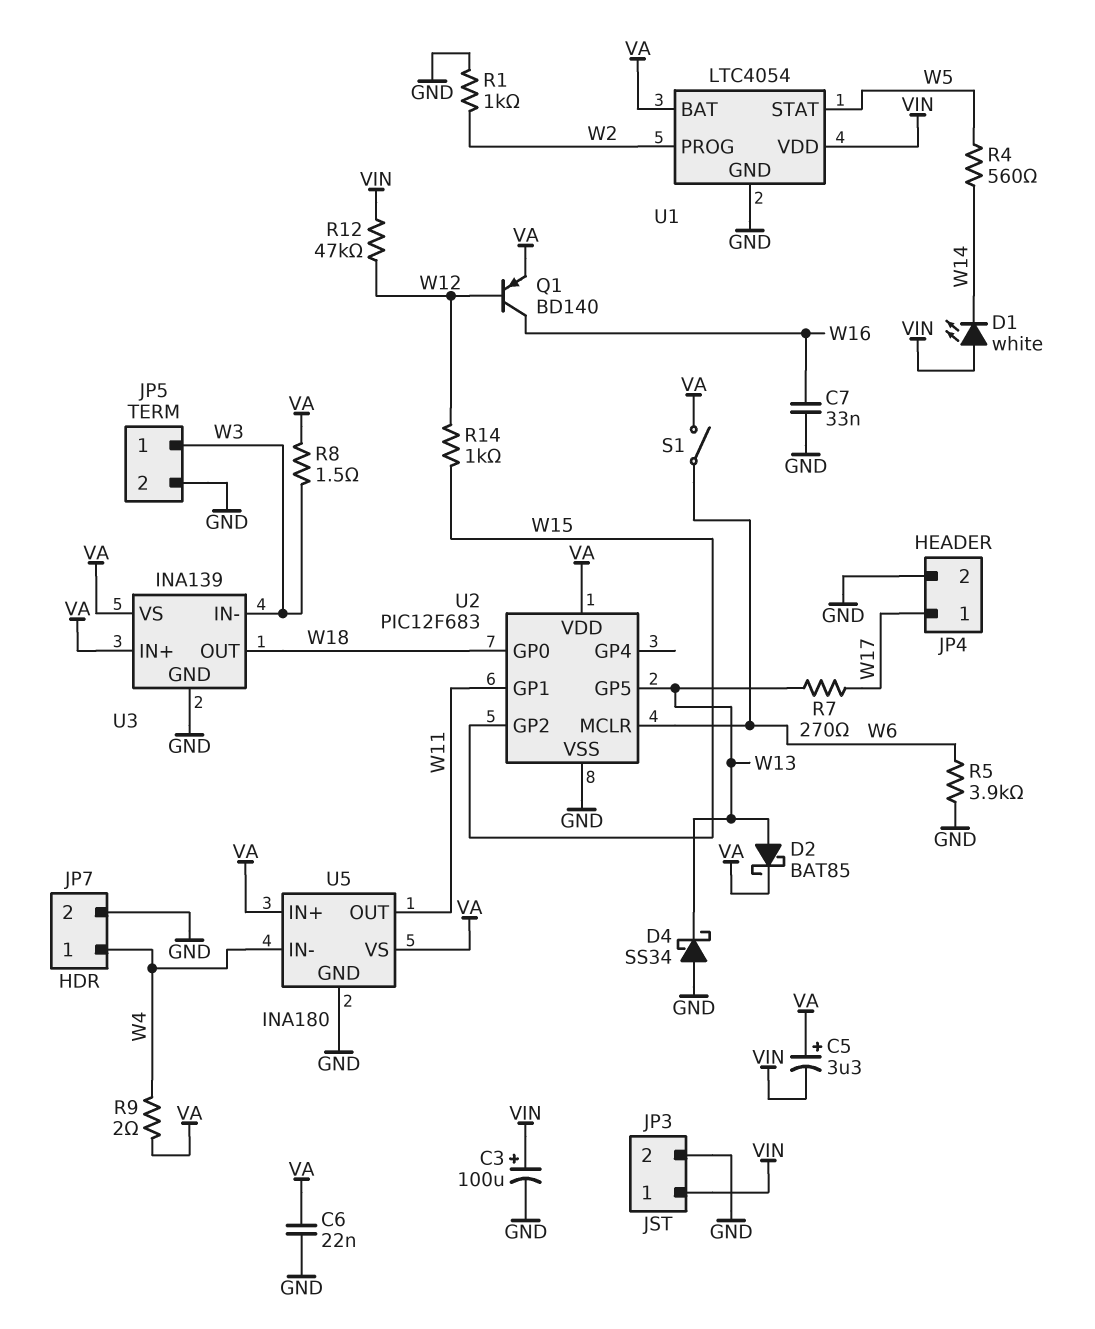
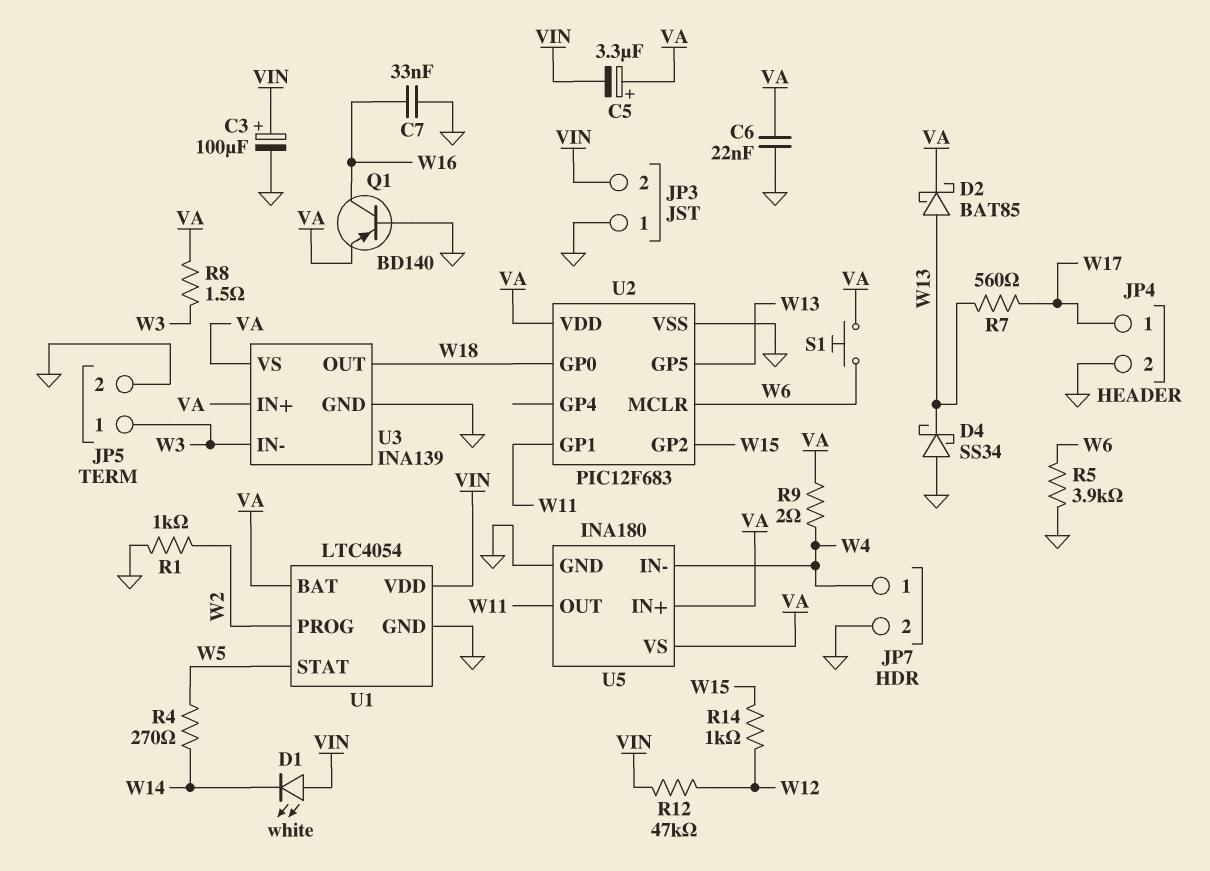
JP3 pin 1: VIN -> GND
JP3 pin 2: GND -> VIN
Q1: PNP BD140 (B W12, C W16, E VA) -> PNP BD140 (B GND, C W16, E VA)
R4: 560 (W5, W14) -> 270 (W5, W14)
R7: 270 (W13, W17) -> 560 (W13, W17)
S1: switch (VA, W6) -> button (VA, W6)

